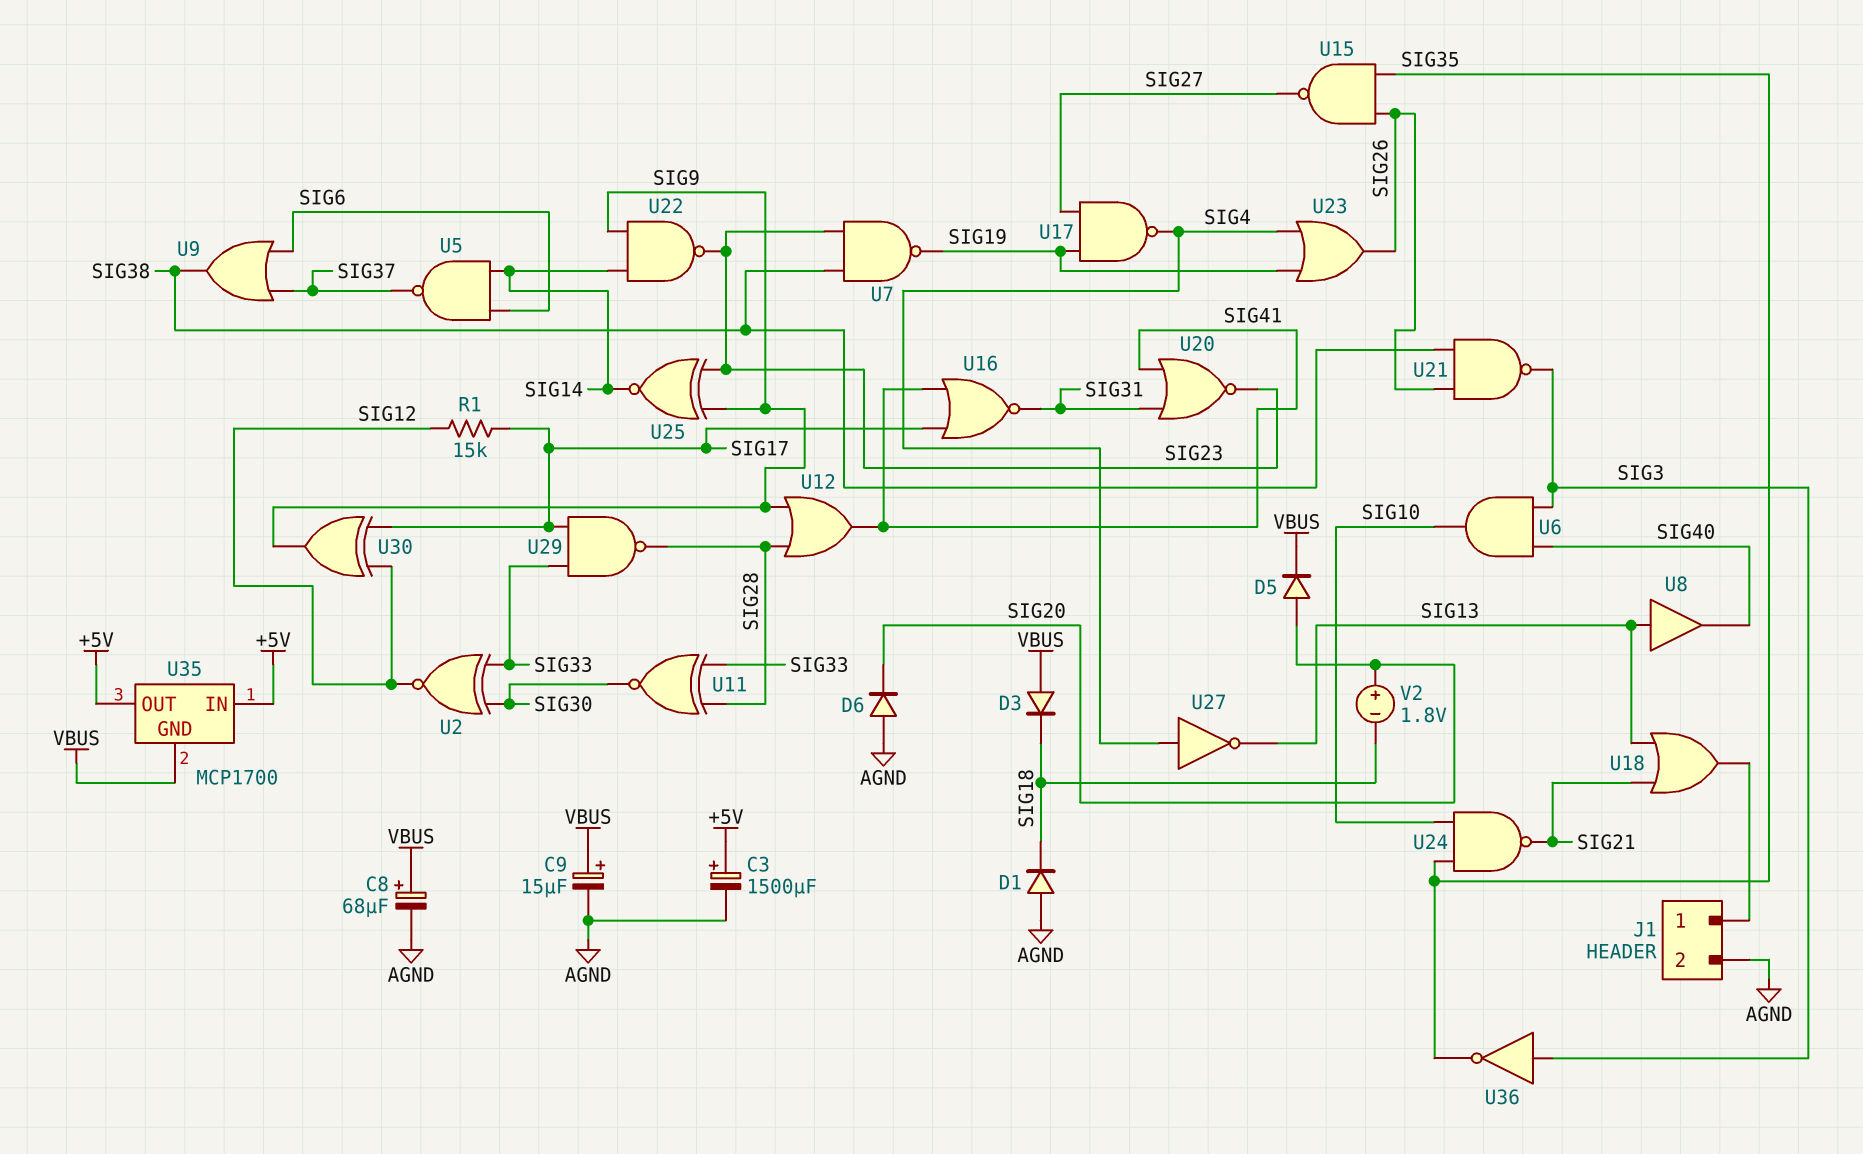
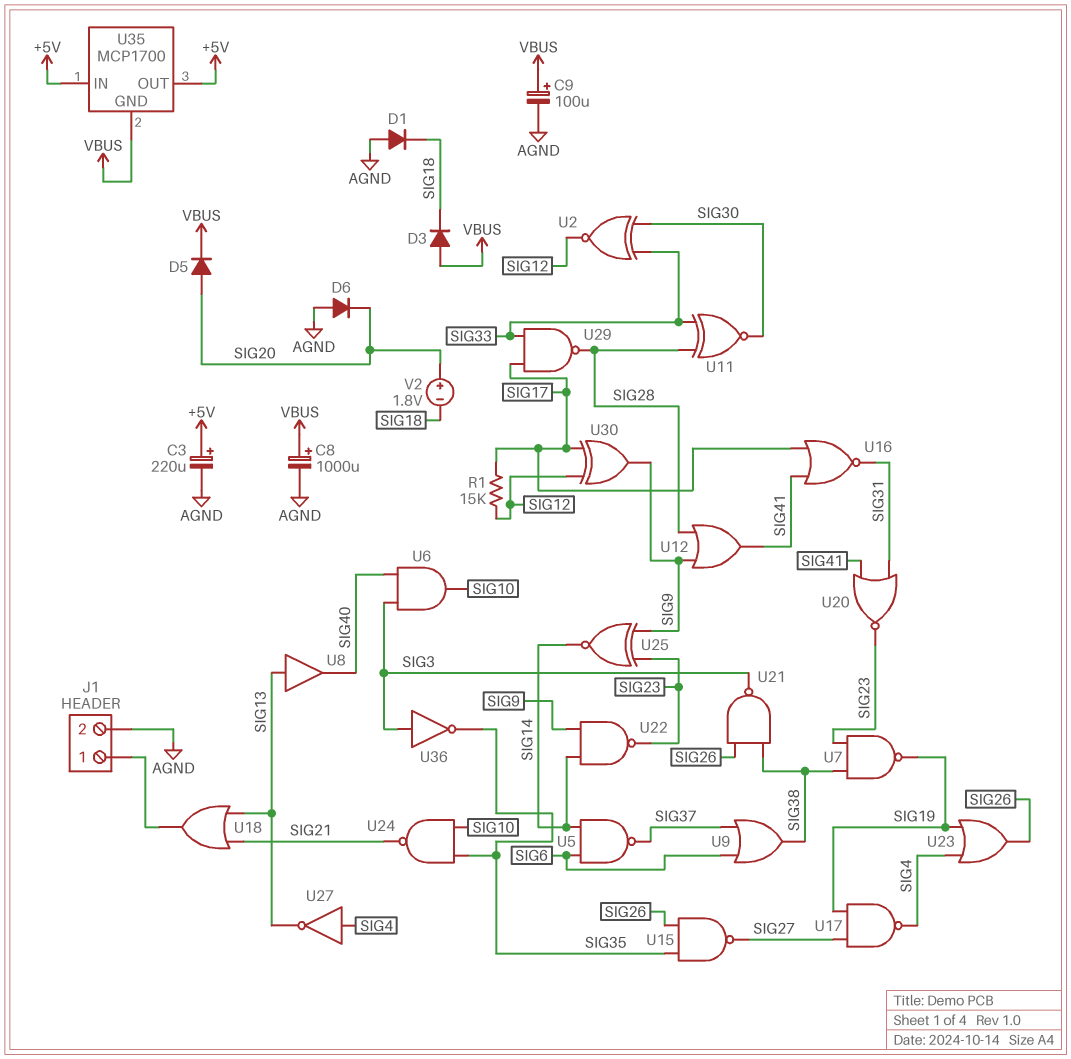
C3: 1500uF (plus +5V, minus AGND) -> 220uF (plus +5V, minus AGND)
C8: 68uF (plus VBUS, minus AGND) -> 1000uF (plus VBUS, minus AGND)
C9: 15uF (plus VBUS, minus AGND) -> 100uF (plus VBUS, minus AGND)

